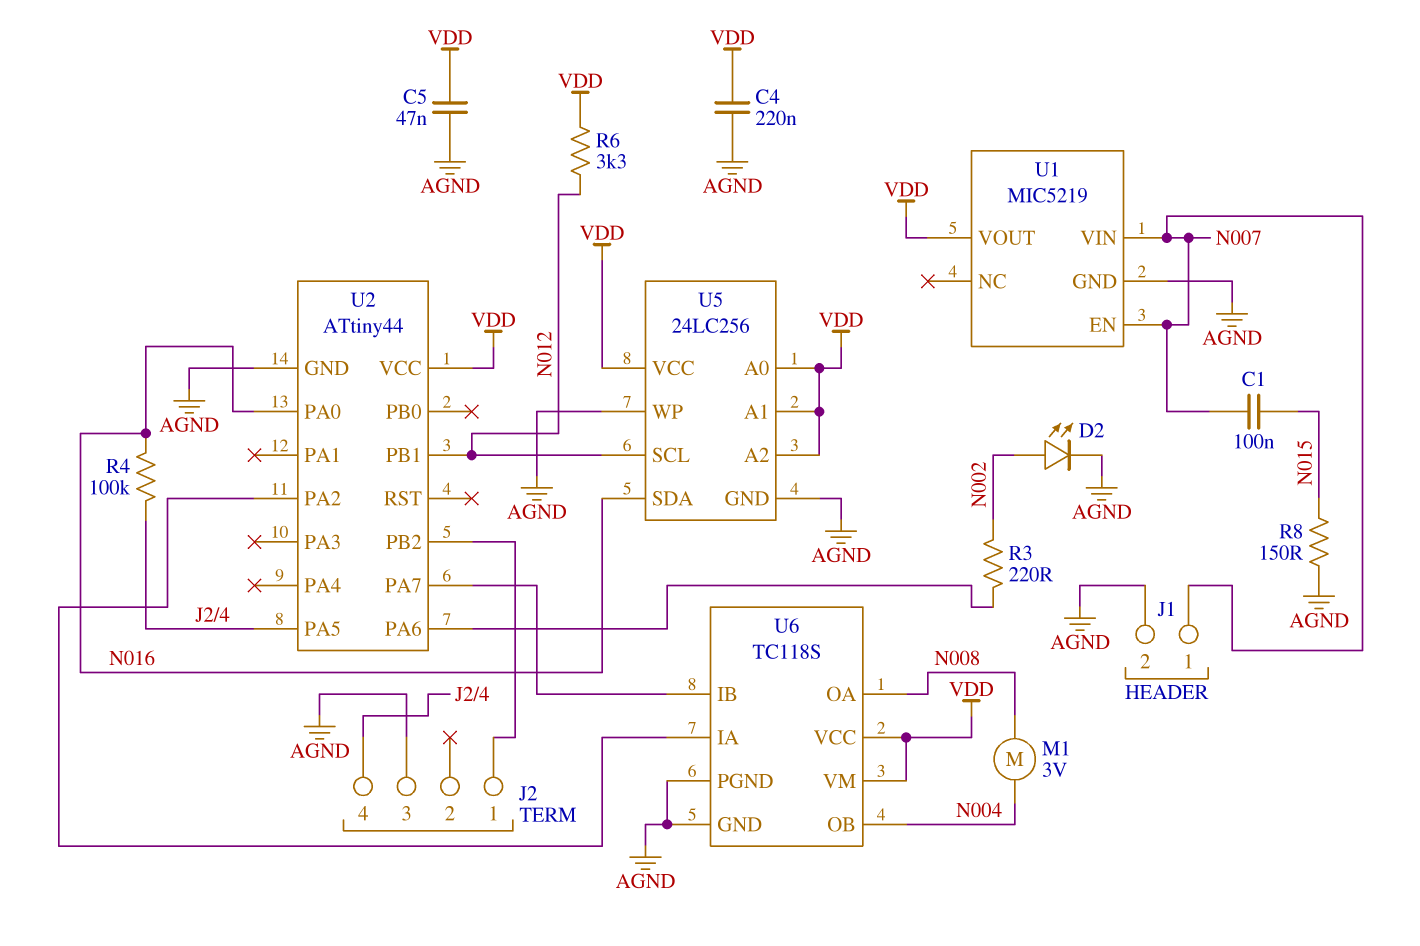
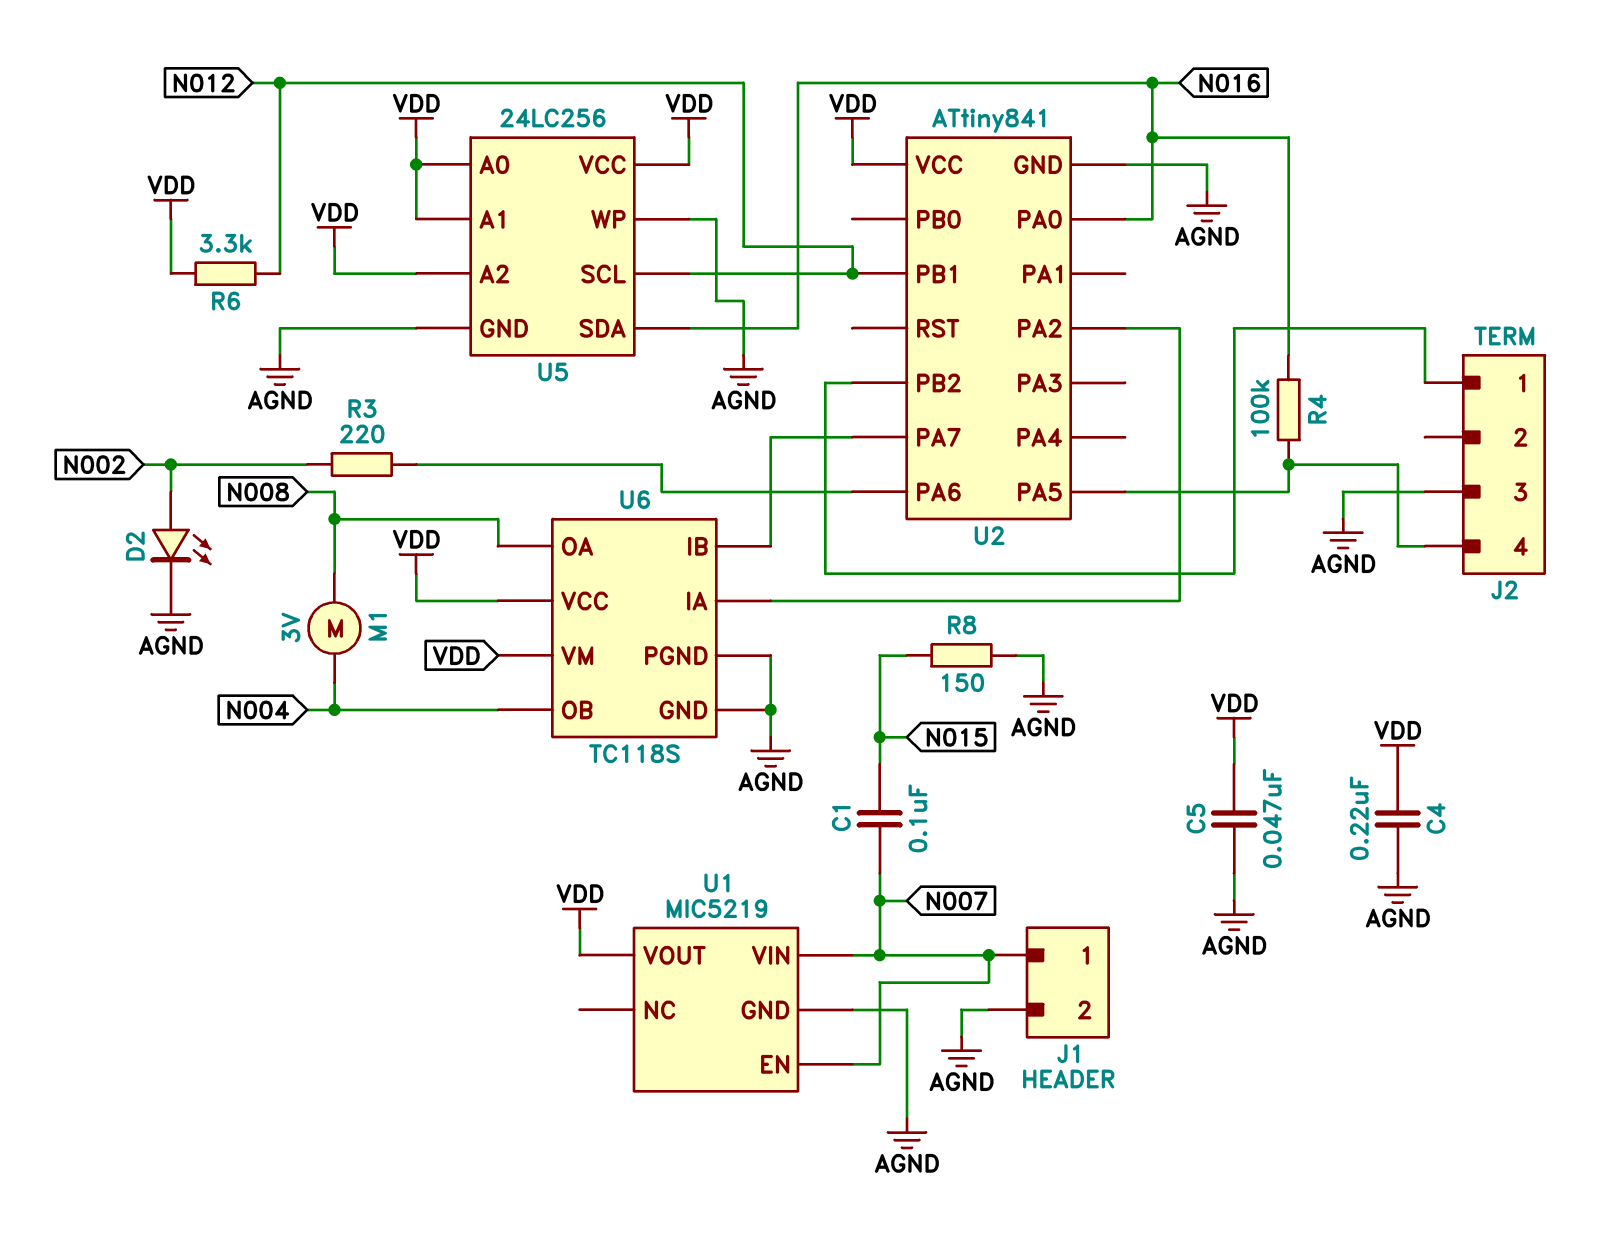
U2: ATtiny44 -> ATtiny841

